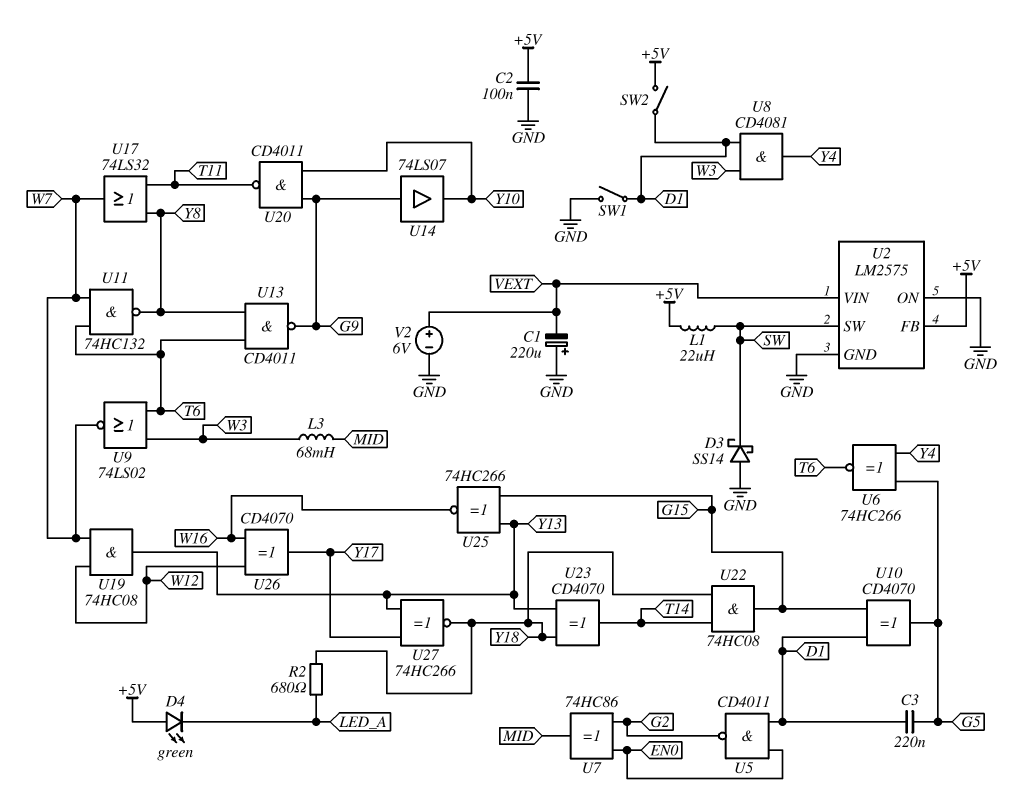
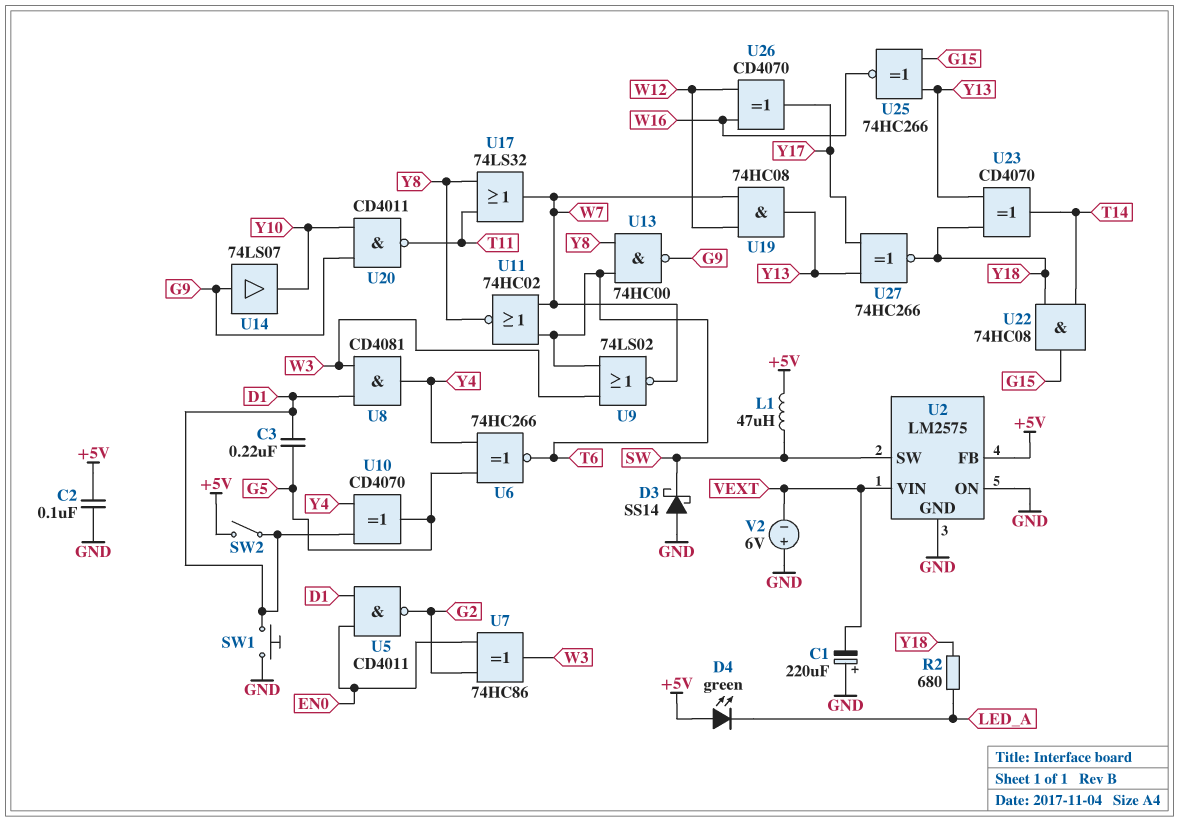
L1: 22uH (+5V, SW) -> 47uH (+5V, SW)
L3: 68mH (MID, W3) -> none
SW1: switch (D1, GND) -> button (D1, GND)
U7: XOR 74HC86 (in EN0, in G2, out MID) -> XOR 74HC86 (in EN0, in G2, out W3)
U10: XOR CD4070 (in D1, in G15, out G5) -> XOR CD4070 (in D1, in Y4, out G5)
U11: NAND 74HC132 (in T6, in W7, out Y8) -> NOR 74HC02 (in T6, in W7, out Y8)
U13: NAND CD4011 (in T6, in Y8, out G9) -> NAND 74HC00 (in T6, in Y8, out G9)
V2: 6V (plus VEXT, minus GND) -> 6V (plus GND, minus VEXT)

